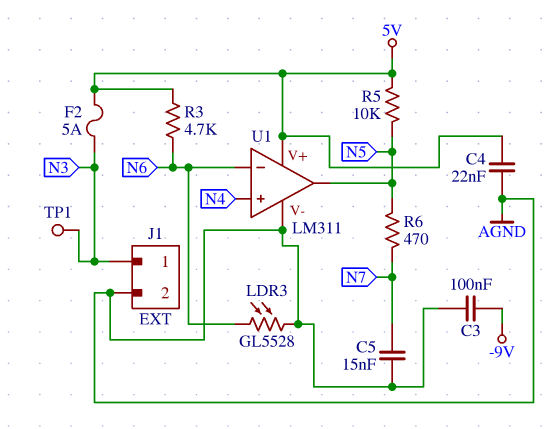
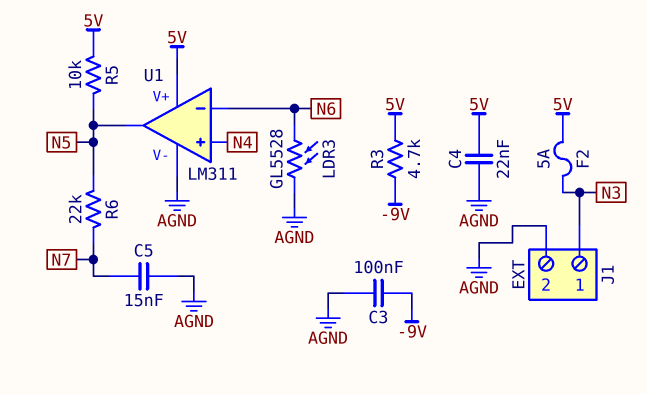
R3: 4.7k (5V, N6) -> 4.7k (-9V, 5V)
R6: 470 (N5, N7) -> 22k (N5, N7)
TP1: test point (N3) -> none

